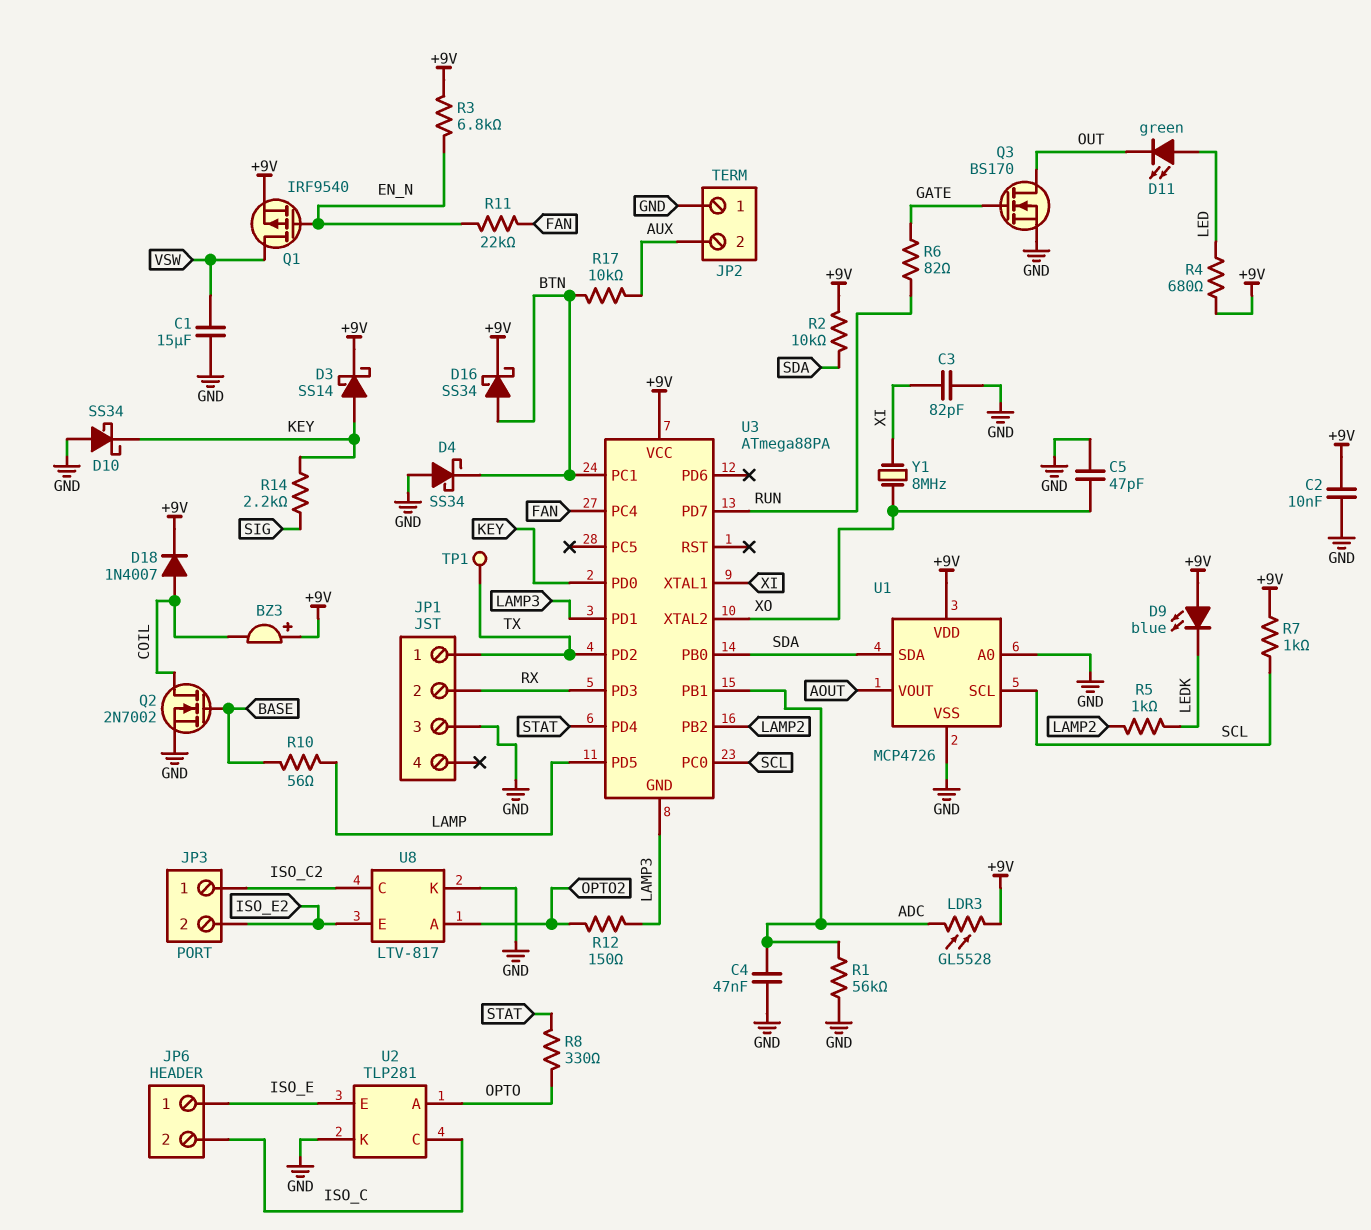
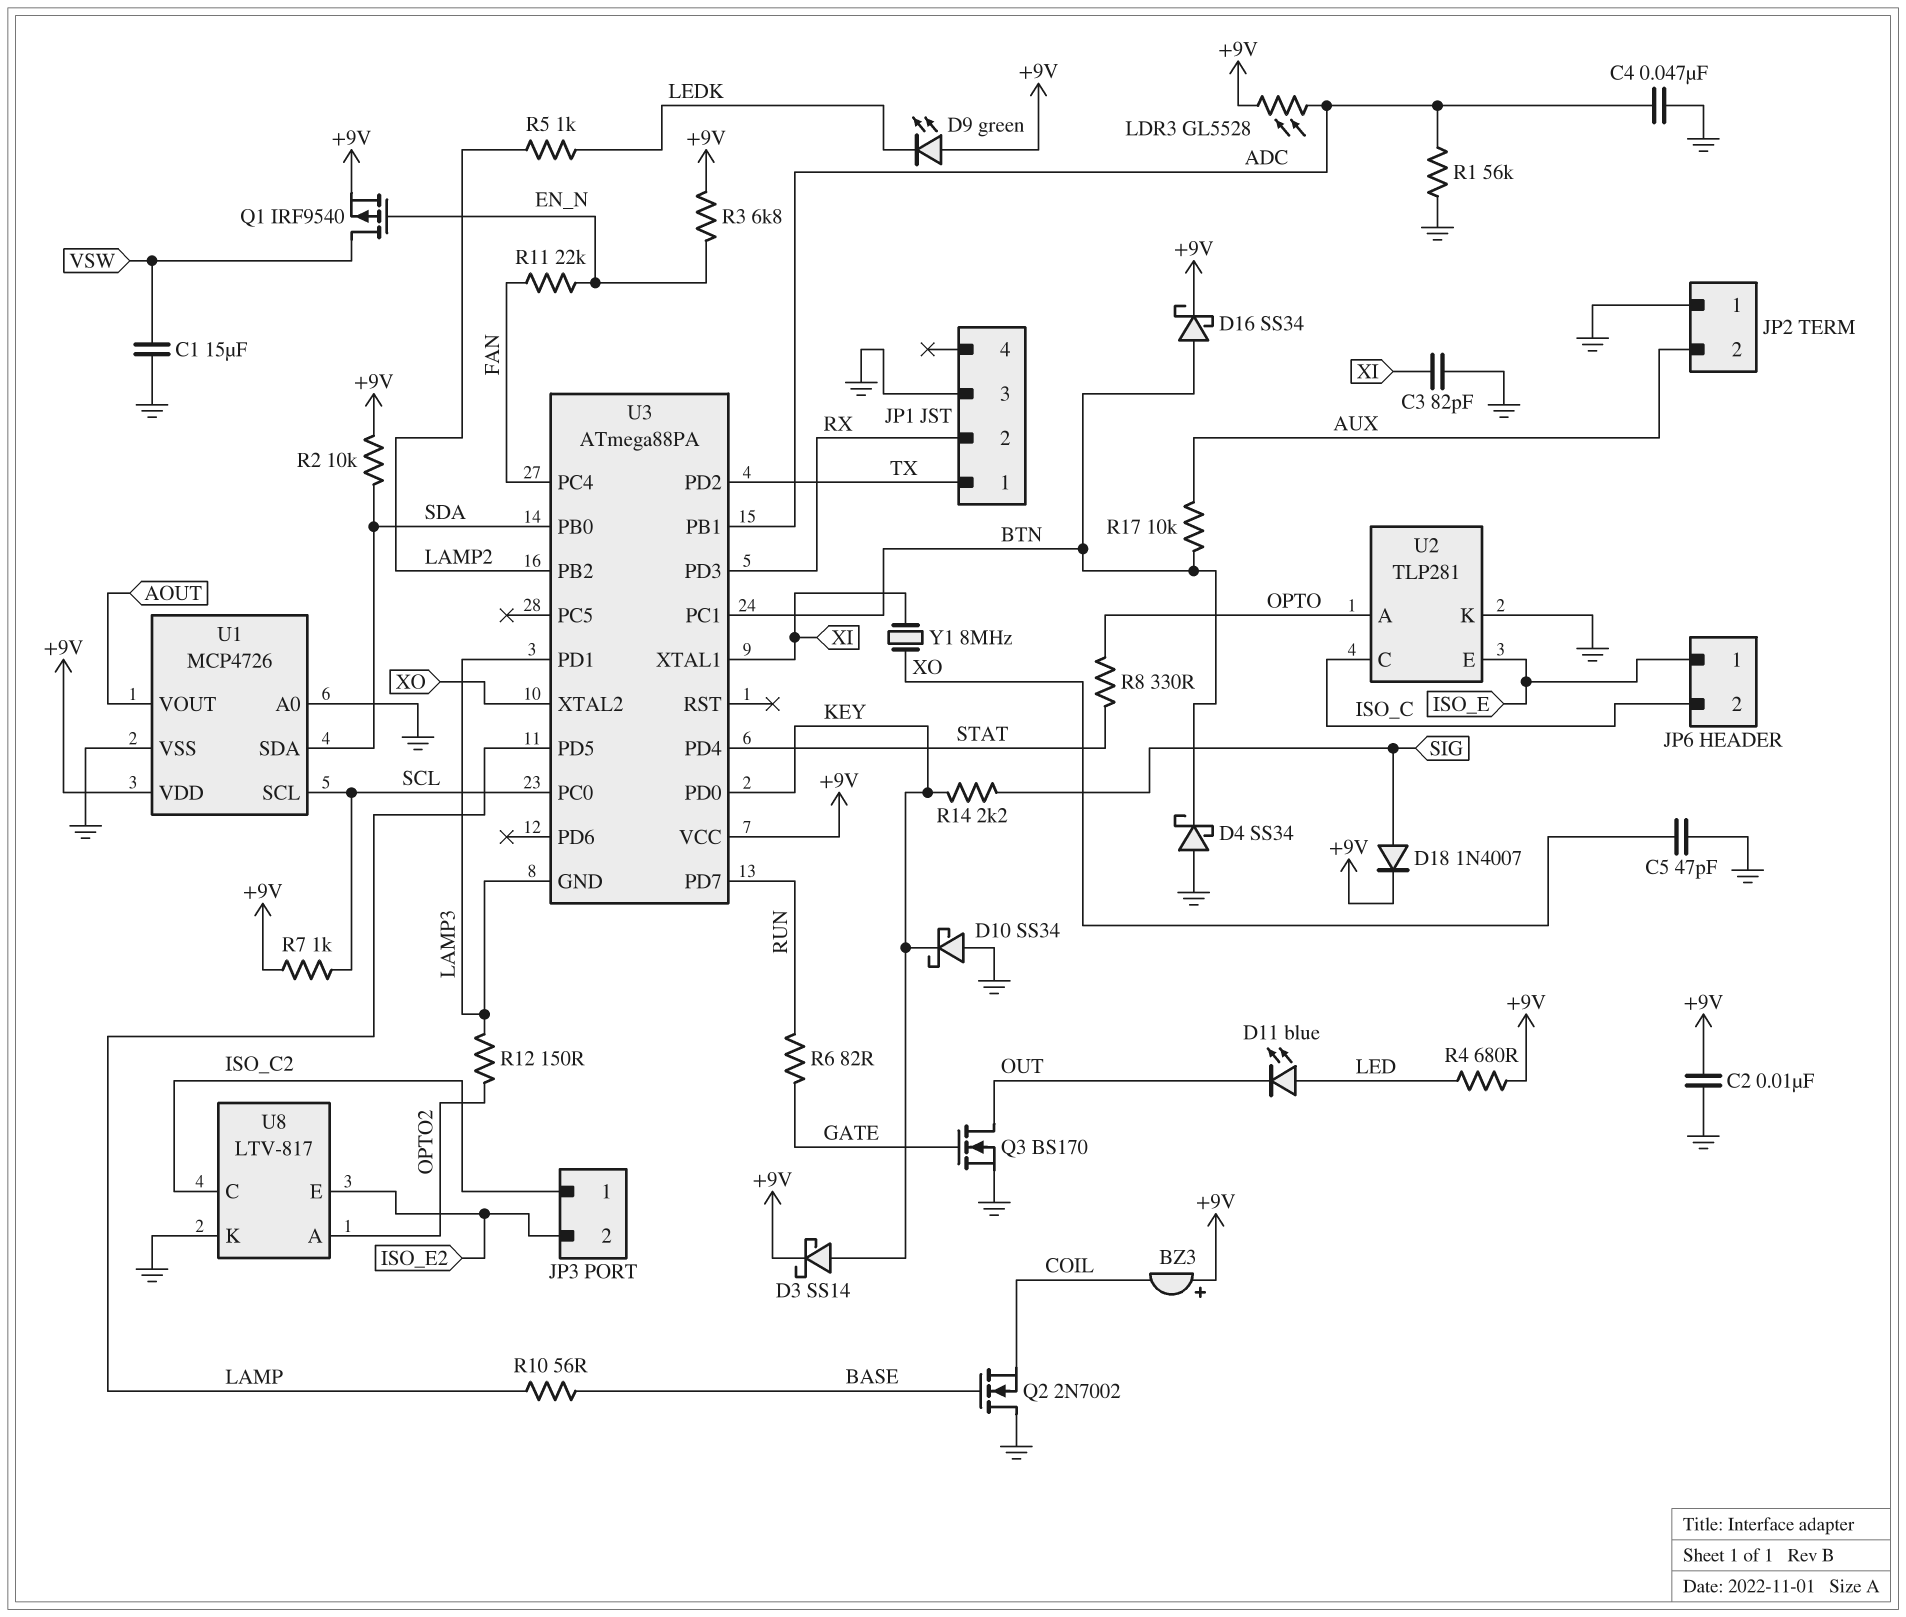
D9: LED blue (A +9V, K LEDK) -> LED green (A +9V, K LEDK)
D11: LED green (A LED, K OUT) -> LED blue (A LED, K OUT)
D18: diode 1N4007 (A COIL, K +9V) -> diode 1N4007 (A SIG, K +9V)
Q2: NMOS 2N7002 (G BASE, D COIL, S GND) -> NMOS 2N7002 (G BASE, D GND, S COIL)
TP1: test point (TX) -> none

